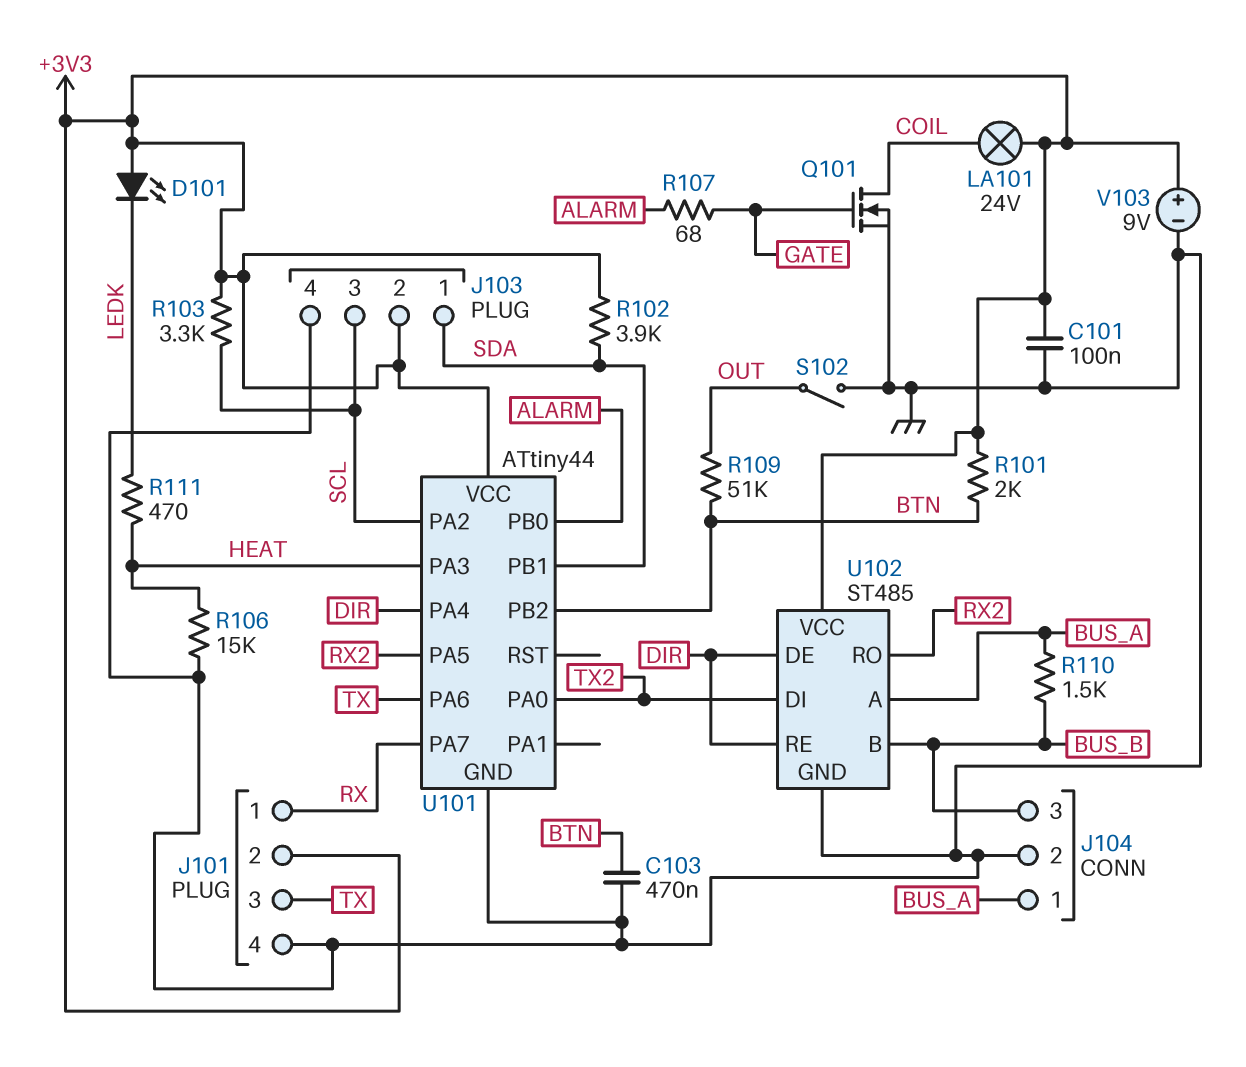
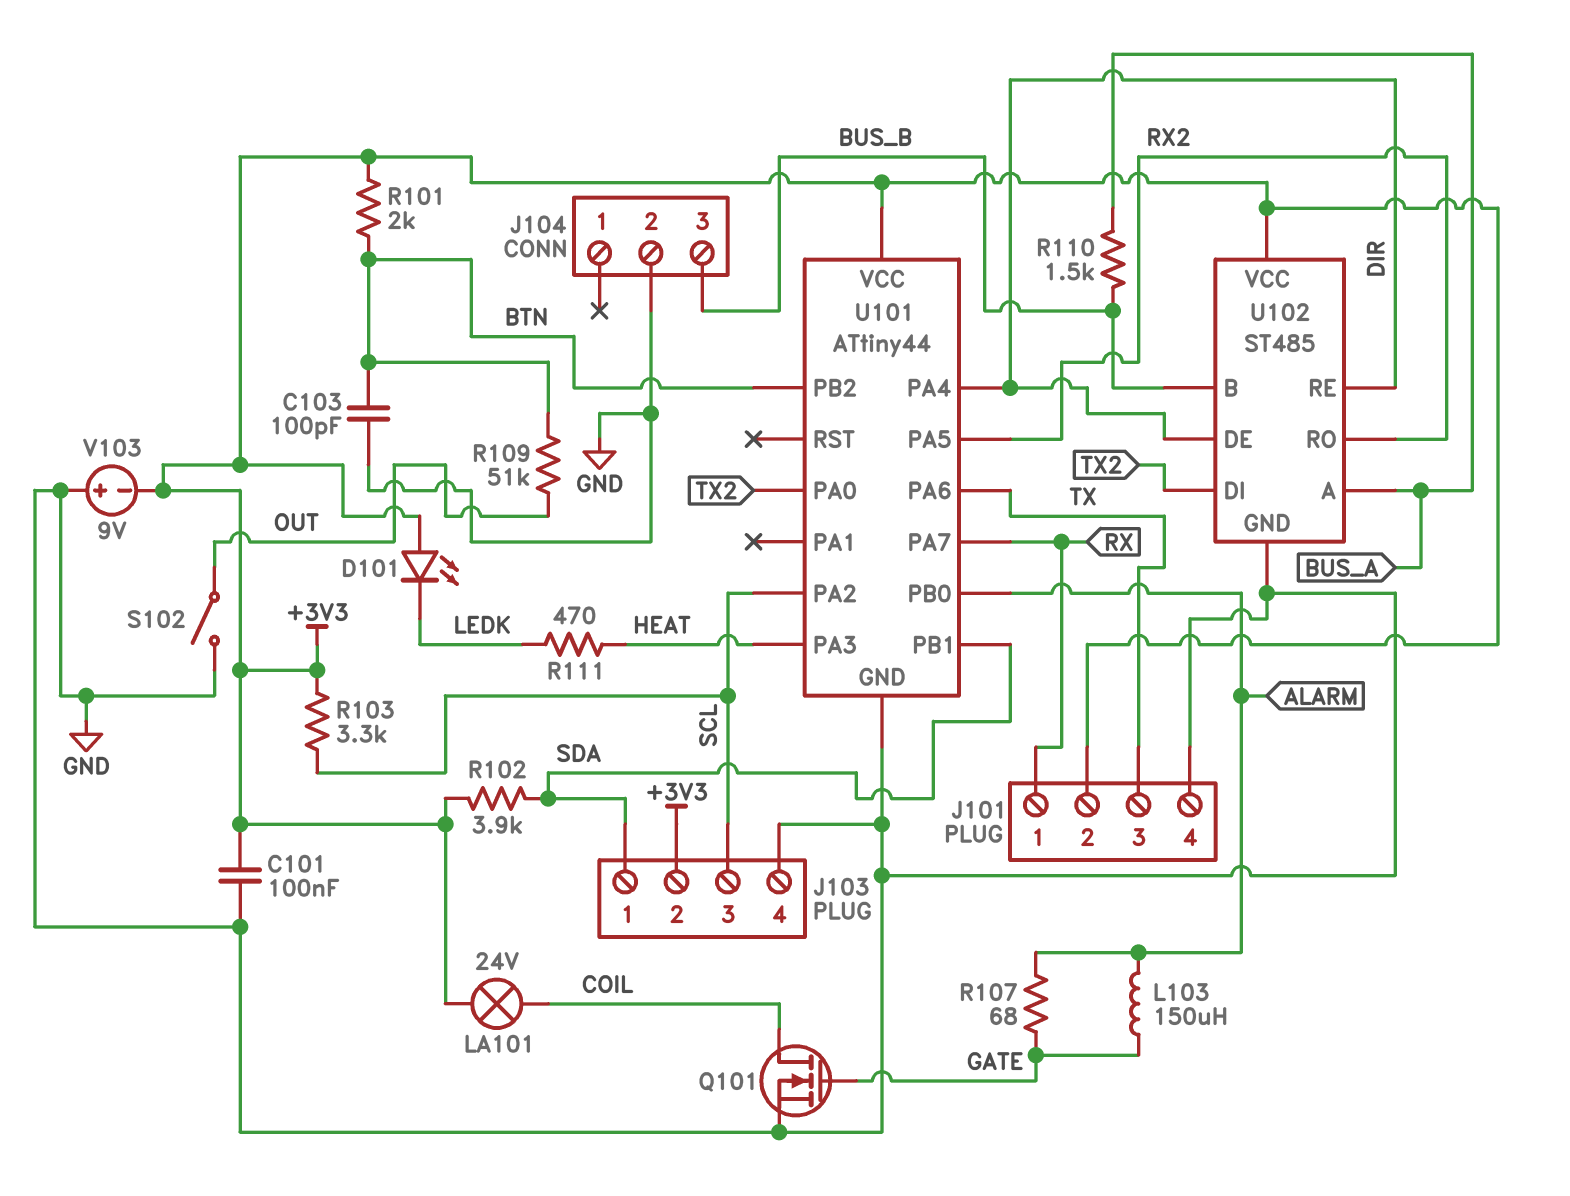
C103: 470nF (BTN, GND) -> 100pF (BTN, GND)
J104 pin 1: BUS_A -> none
L103: none -> 150uH (ALARM, GATE)
R106: 15k (GND, HEAT) -> none
V103: 9V (plus +3V3, minus GND) -> 9V (plus GND, minus +3V3)

